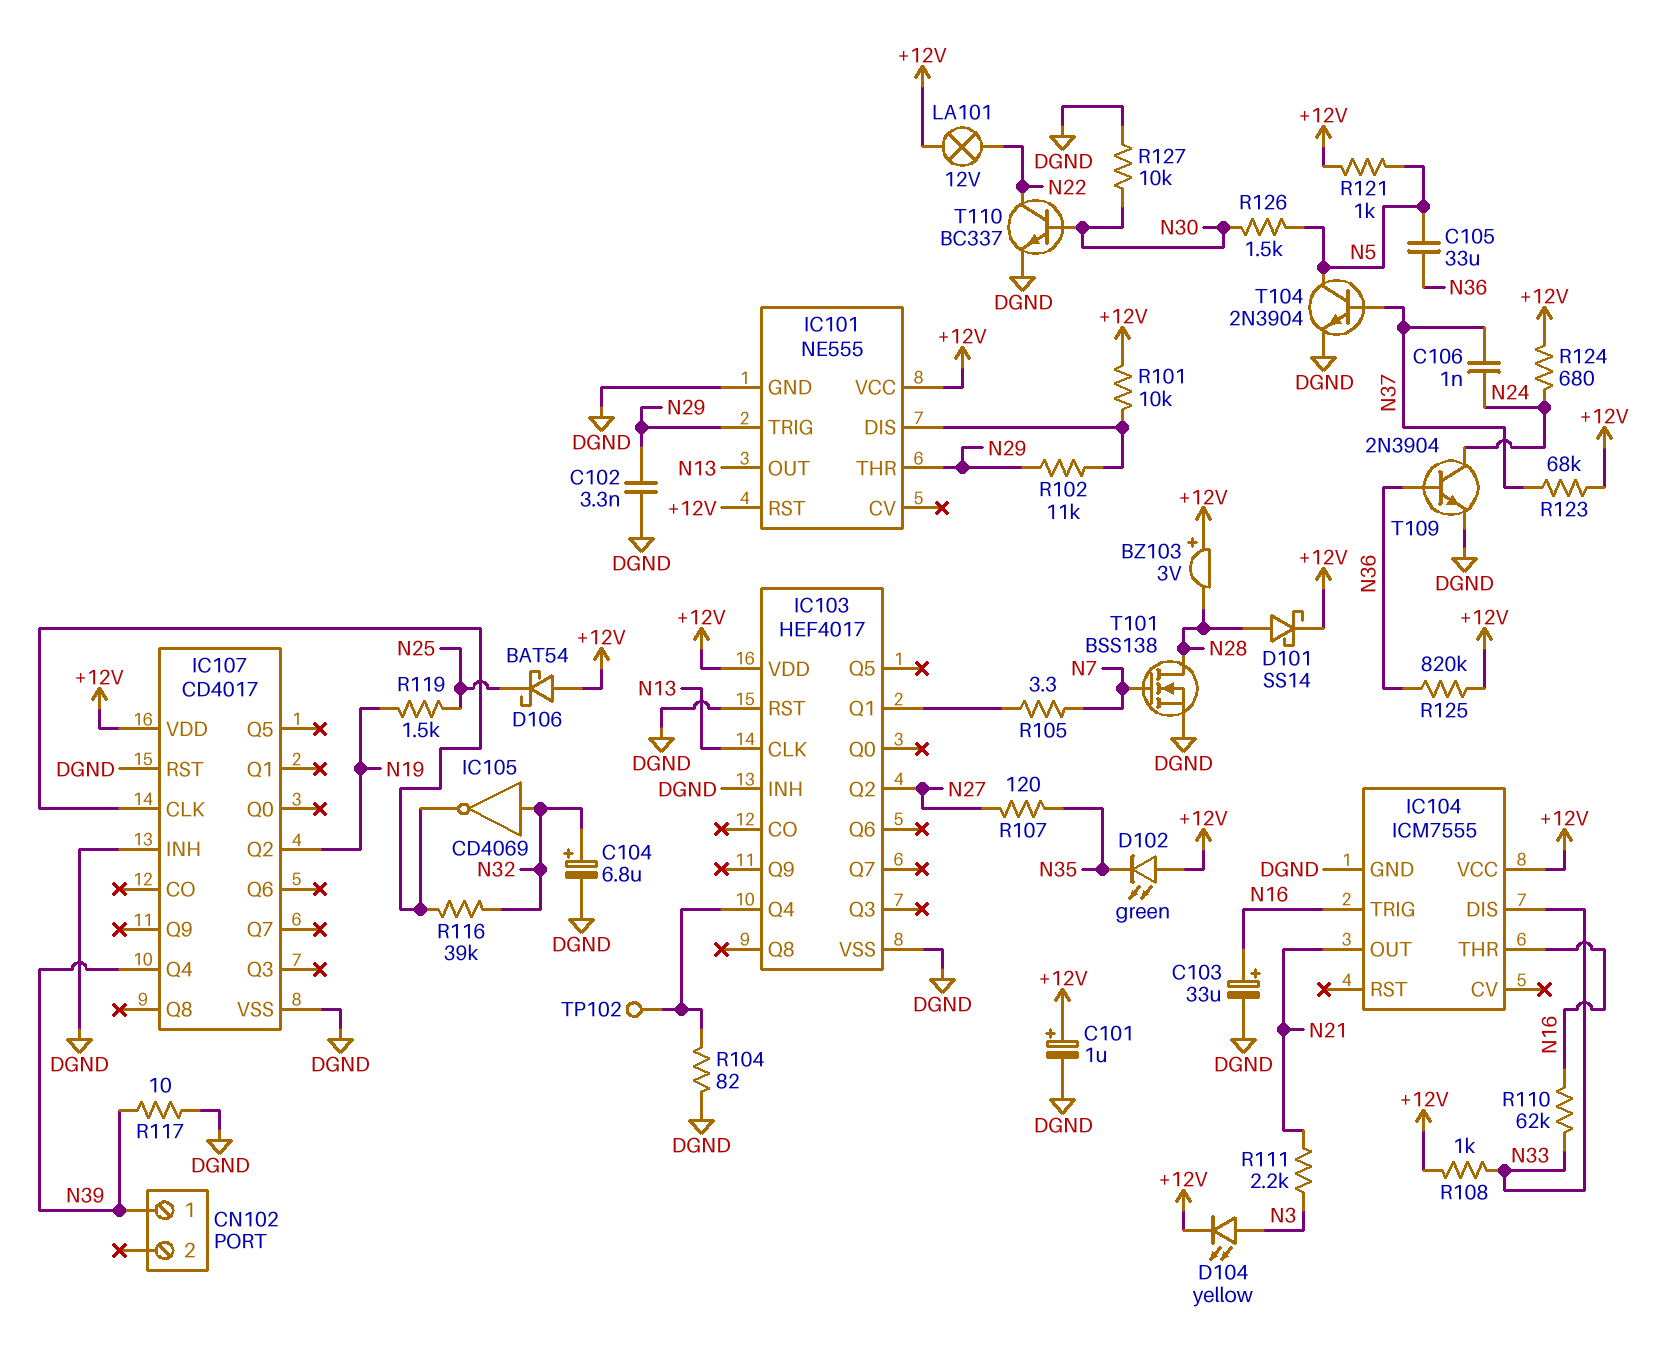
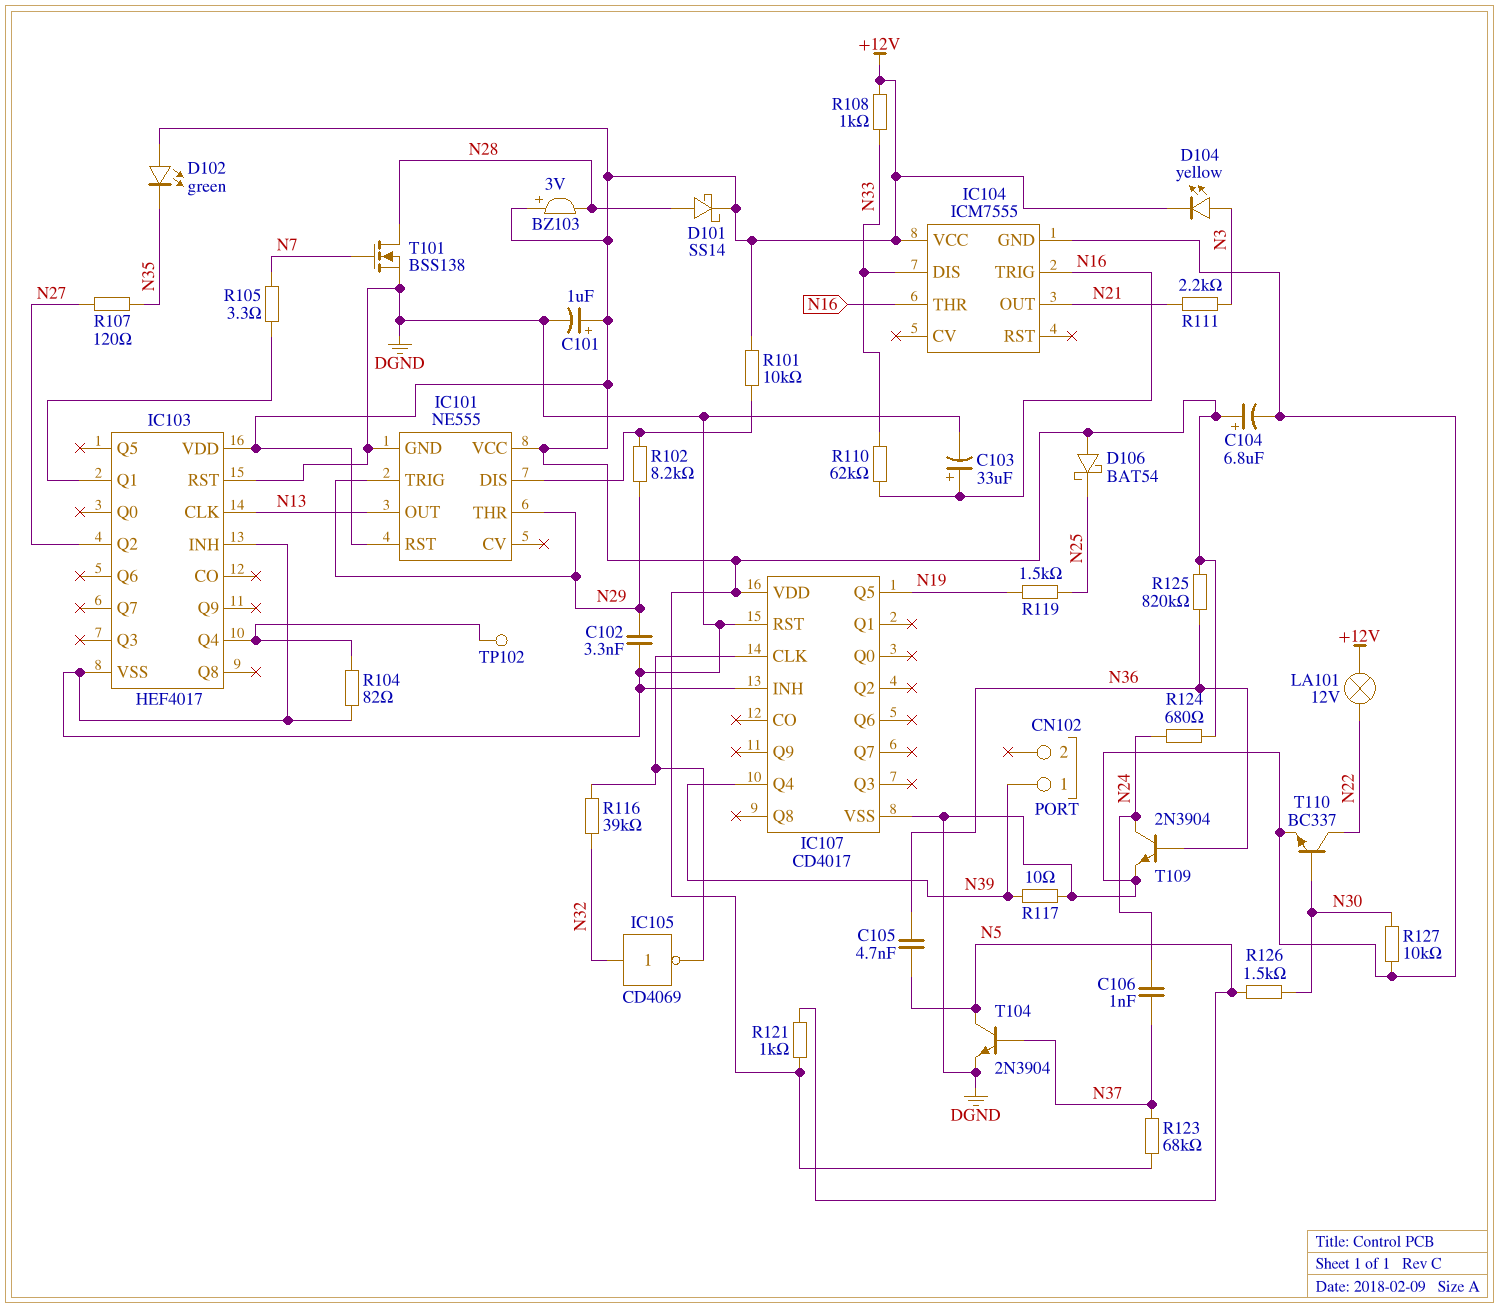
C104: 6.8uF (plus N32, minus DGND) -> 6.8uF (plus +12V, minus DGND)
C105: 33uF (N5, N36) -> 4.7nF (N5, N36)
IC107 pin Q2: N19 -> none
IC107 pin Q5: none -> N19
R102: 11k (IC101/DIS, N29) -> 8.2k (IC101/DIS, N29)

